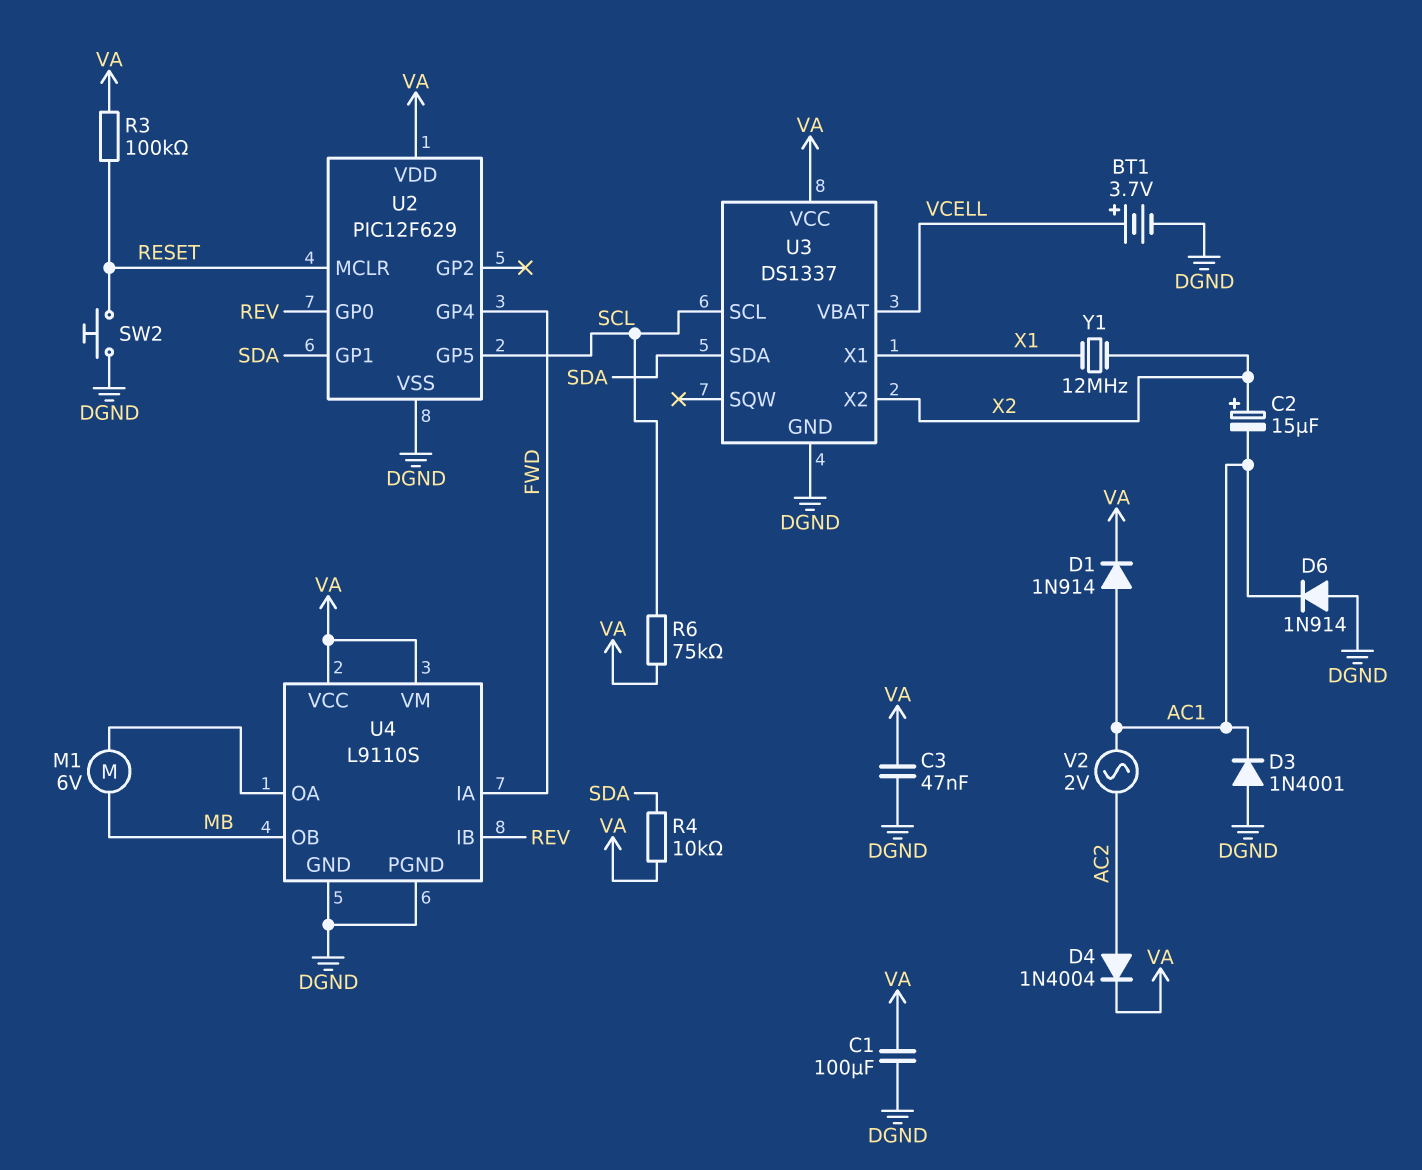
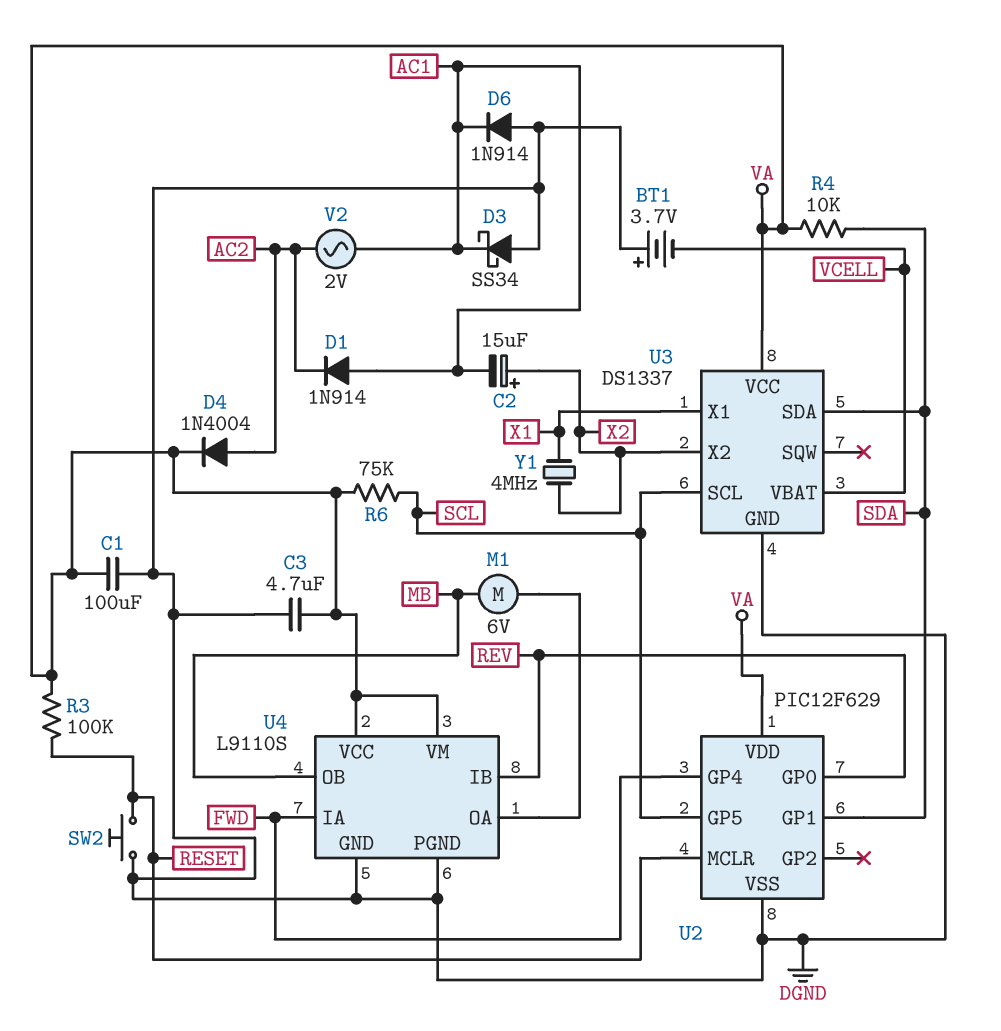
BT1: 3.7V (plus VCELL, minus DGND) -> 3.7V (plus DGND, minus VCELL)
C3: 47nF (DGND, VA) -> 4.7uF (DGND, VA)
D1: diode 1N914 (A AC1, K VA) -> diode 1N914 (A AC1, K AC2)
D3: diode 1N4001 (A DGND, K AC1) -> schottky SS34 (A DGND, K AC1)
Y1: 12MHz (X1, X2) -> 4MHz (X1, X2)

